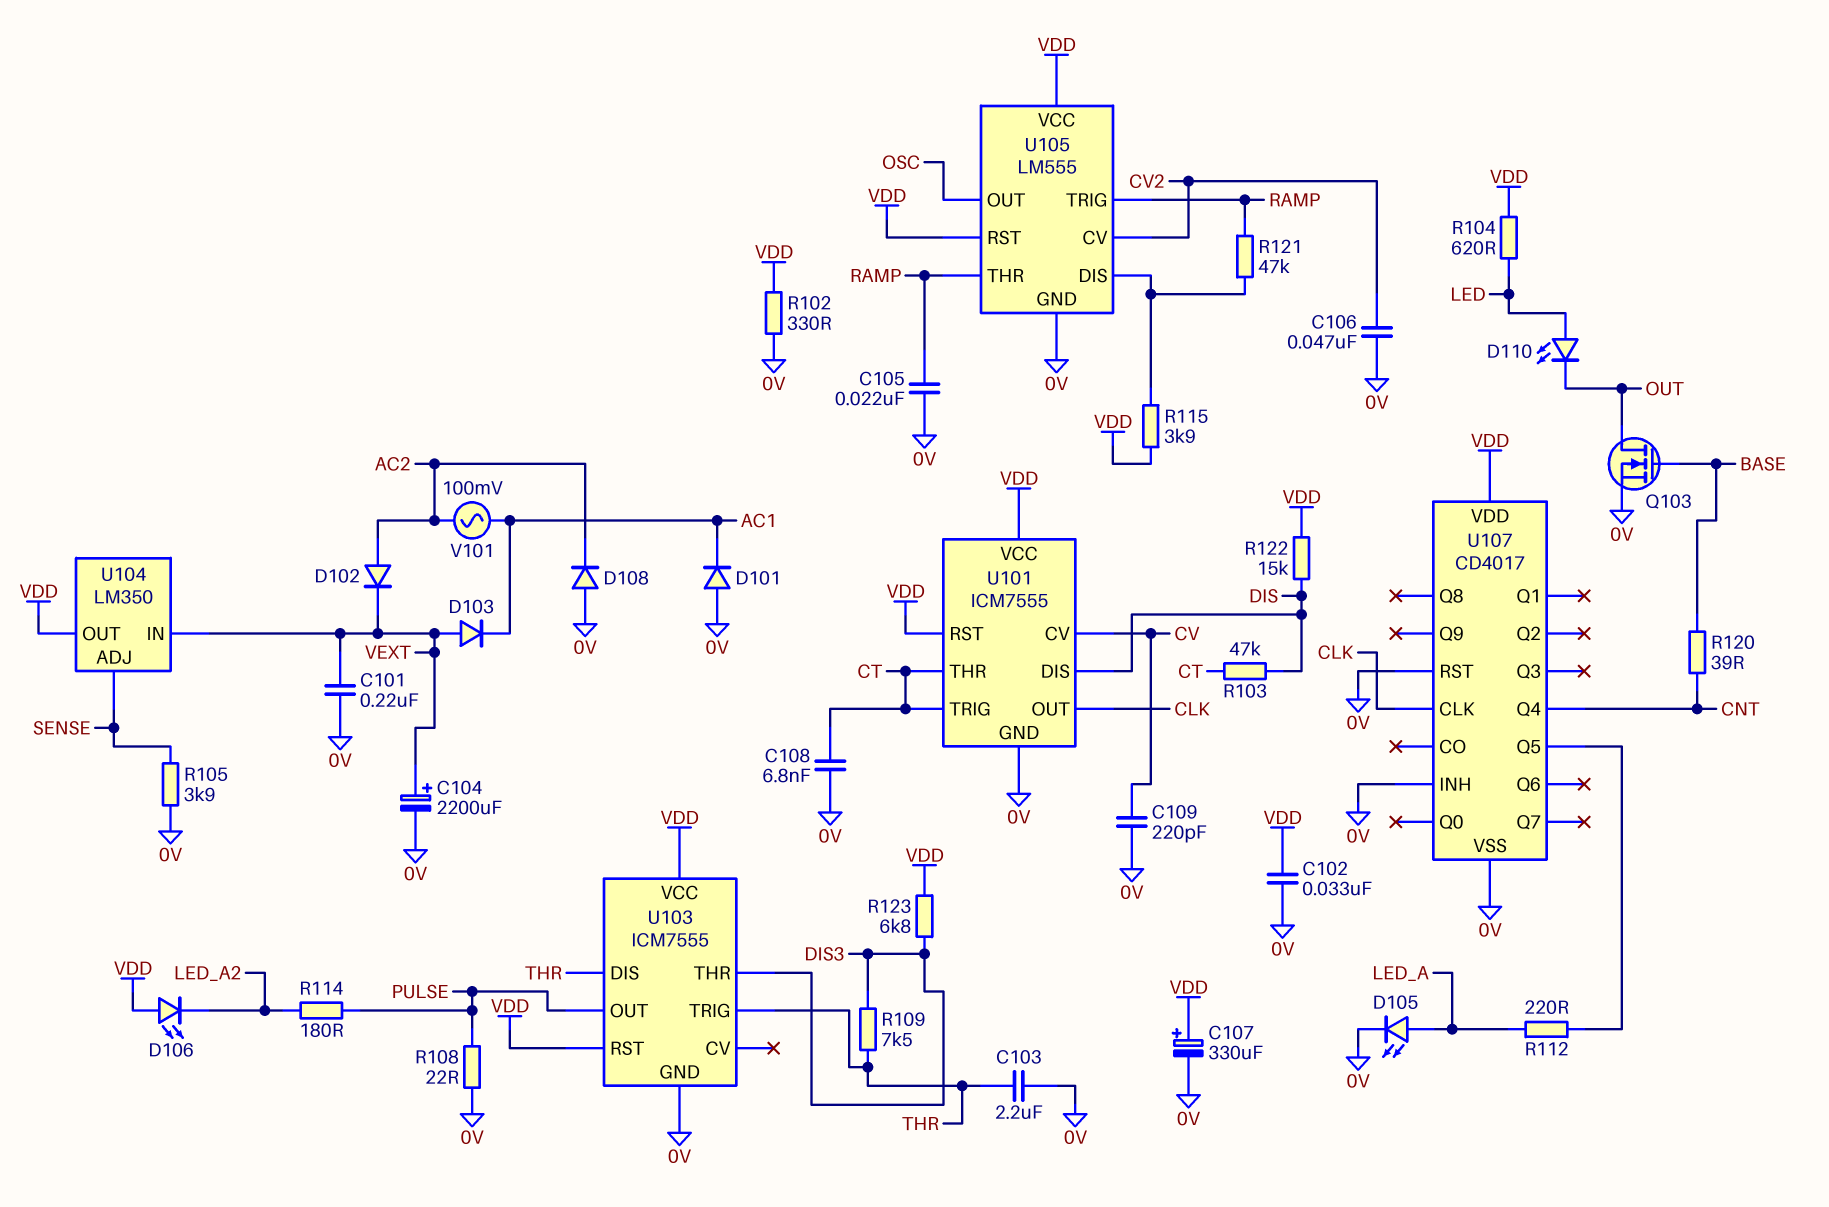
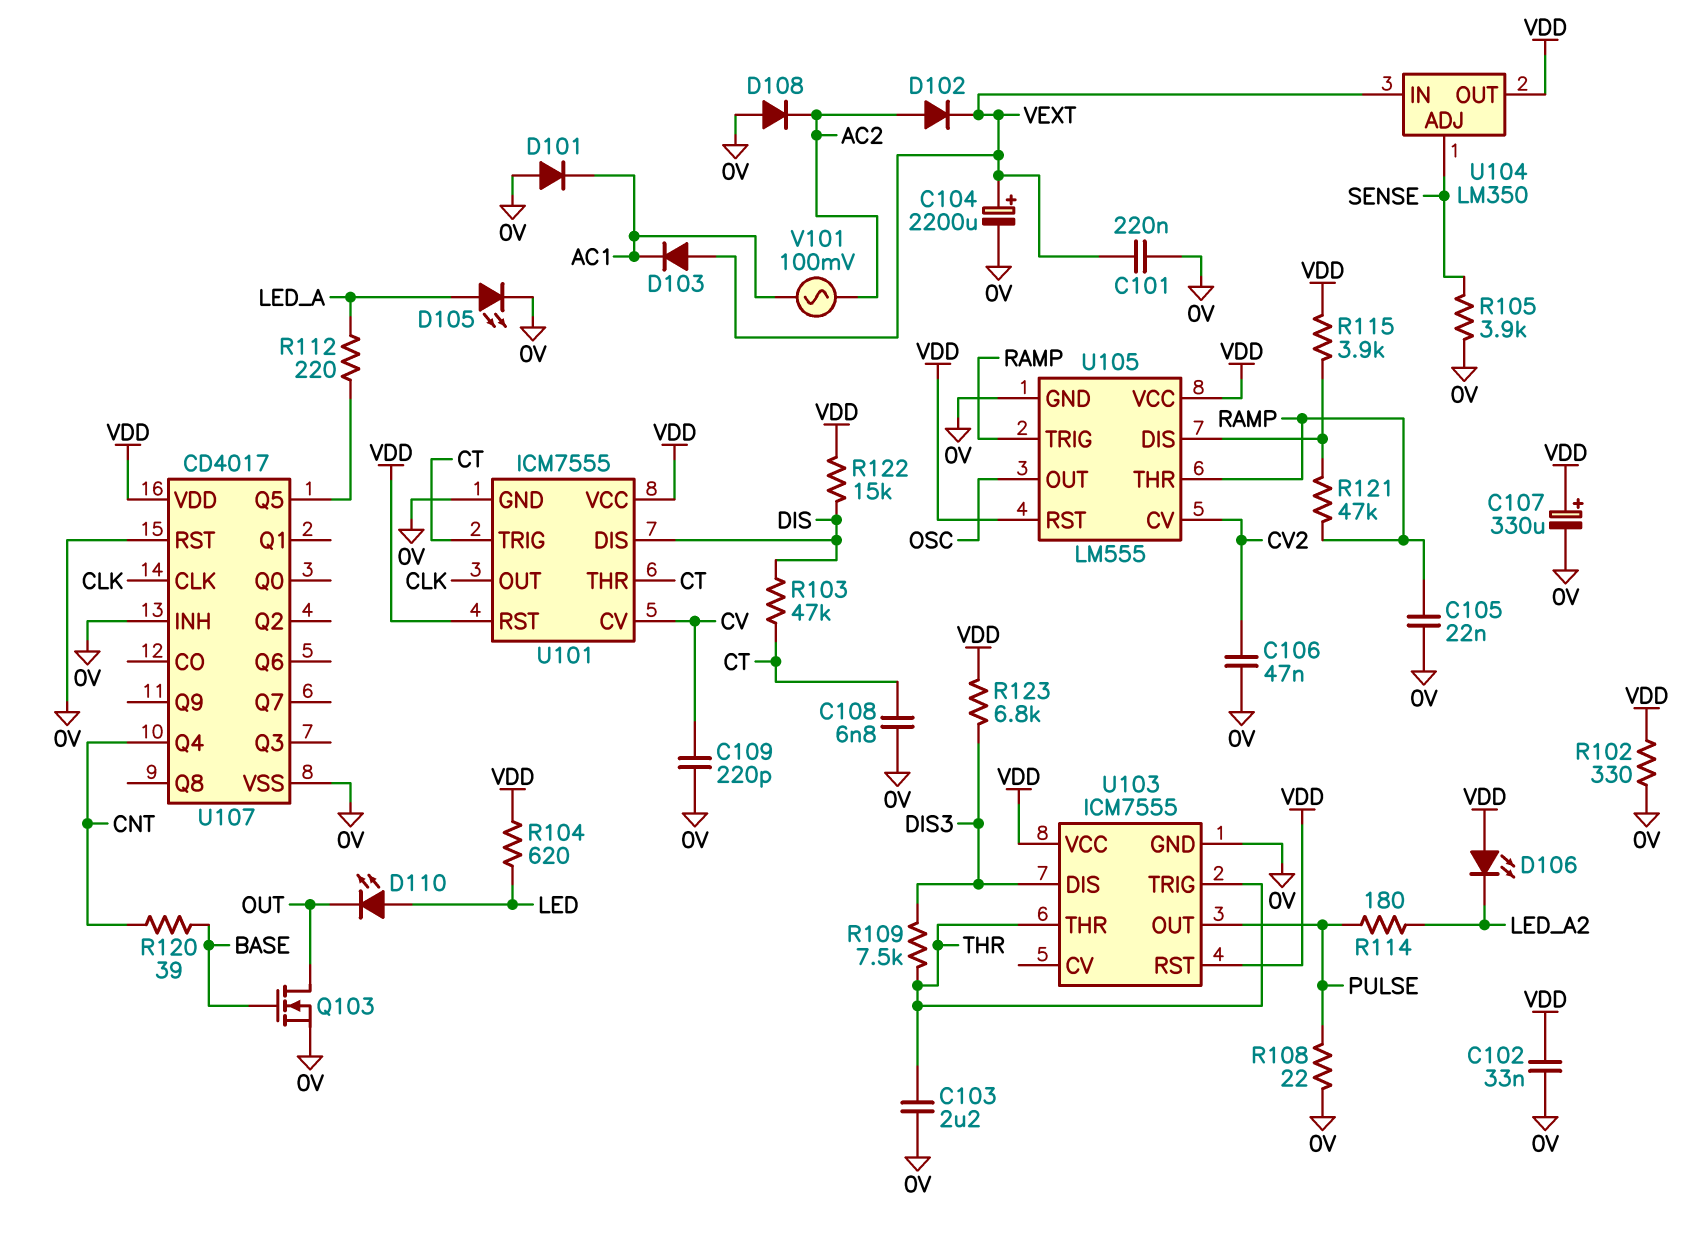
U103 pin DIS: THR -> DIS3
U103 pin THR: DIS3 -> THR

